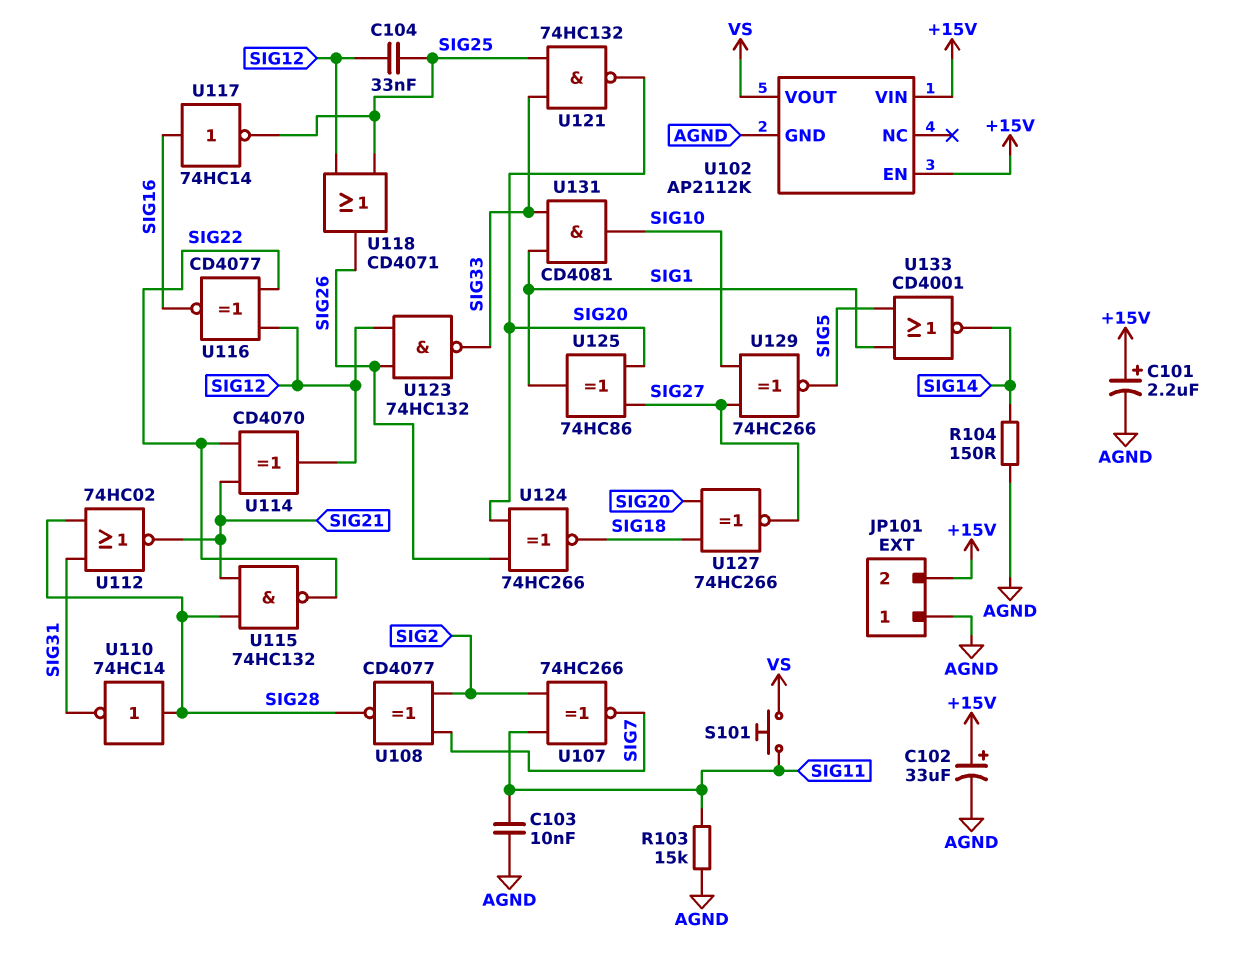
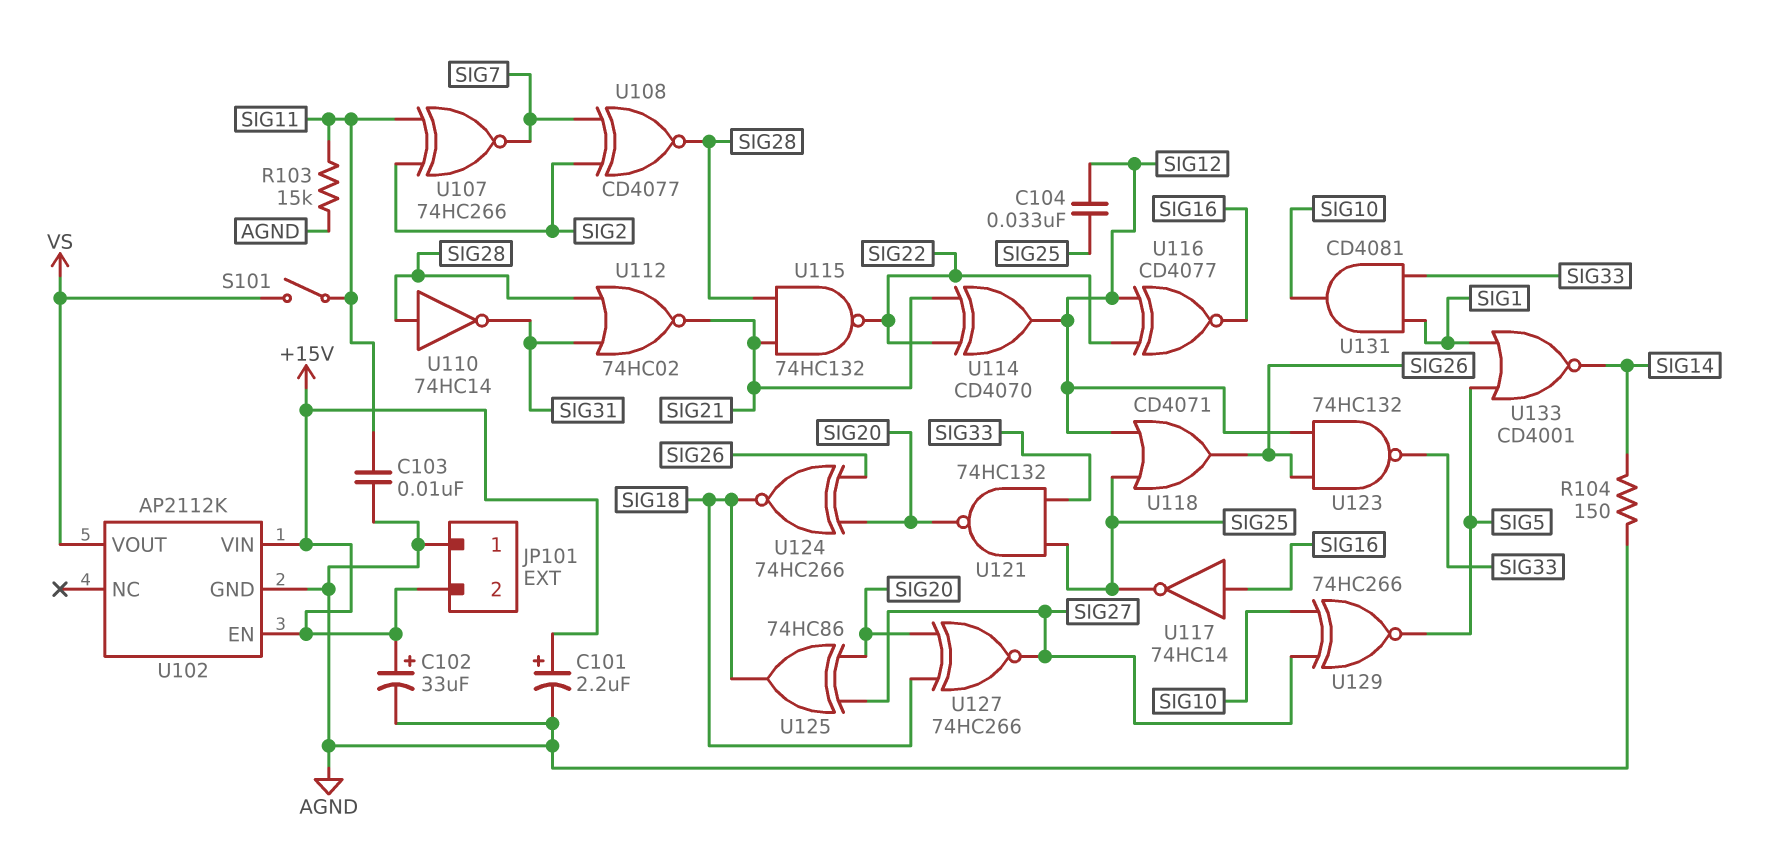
S101: button (SIG11, VS) -> switch (SIG11, VS)
U125: XOR 74HC86 (in SIG20, in SIG27, out SIG1) -> XOR 74HC86 (in SIG20, in SIG27, out SIG18)

